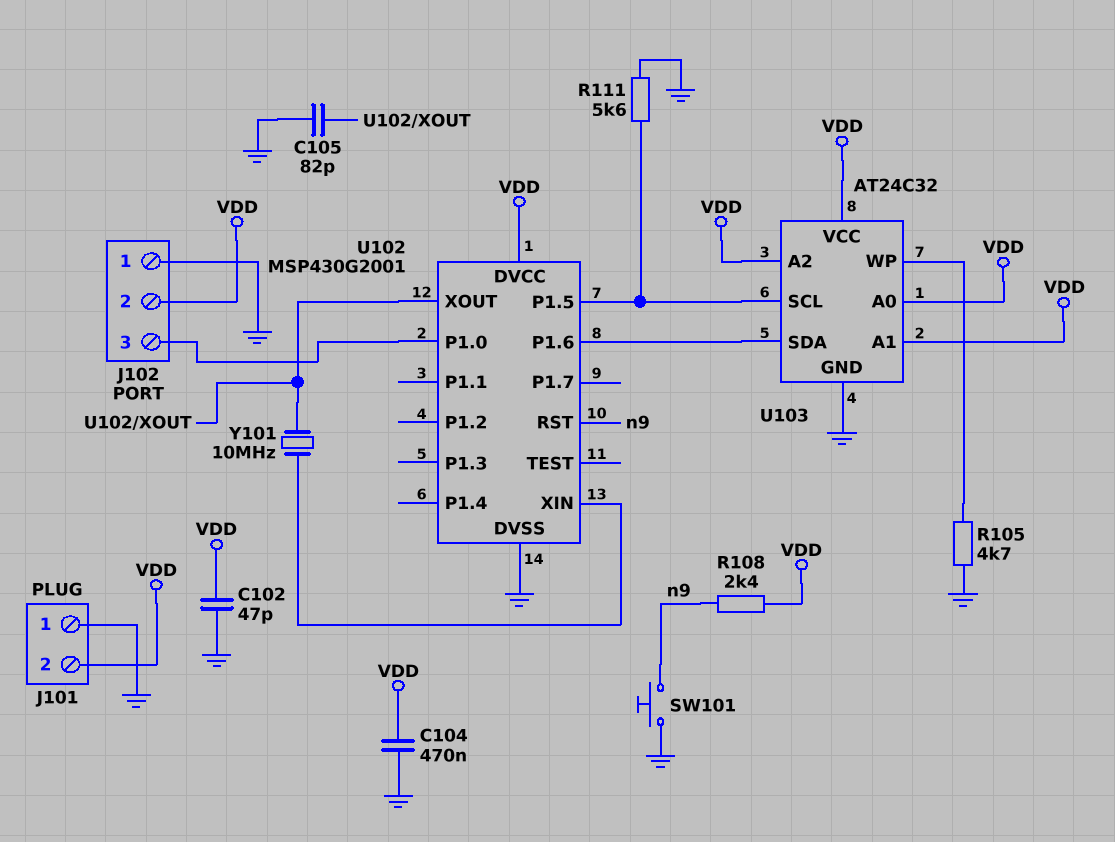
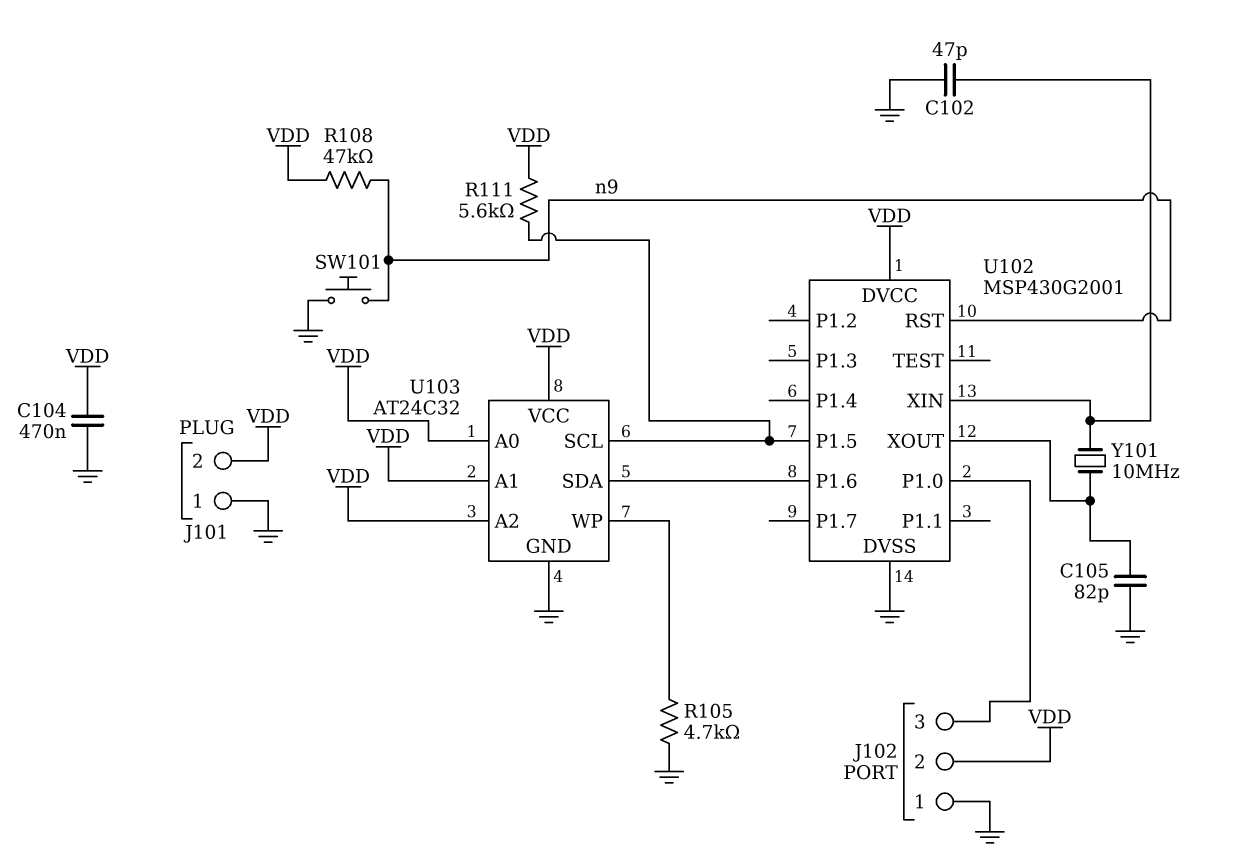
C102: 47pF (GND, VDD) -> 47pF (GND, U102/XIN)
R108: 2.4k (VDD, n9) -> 47k (VDD, n9)
R111: 5.6k (GND, U102/P1.5) -> 5.6k (U102/P1.5, VDD)

